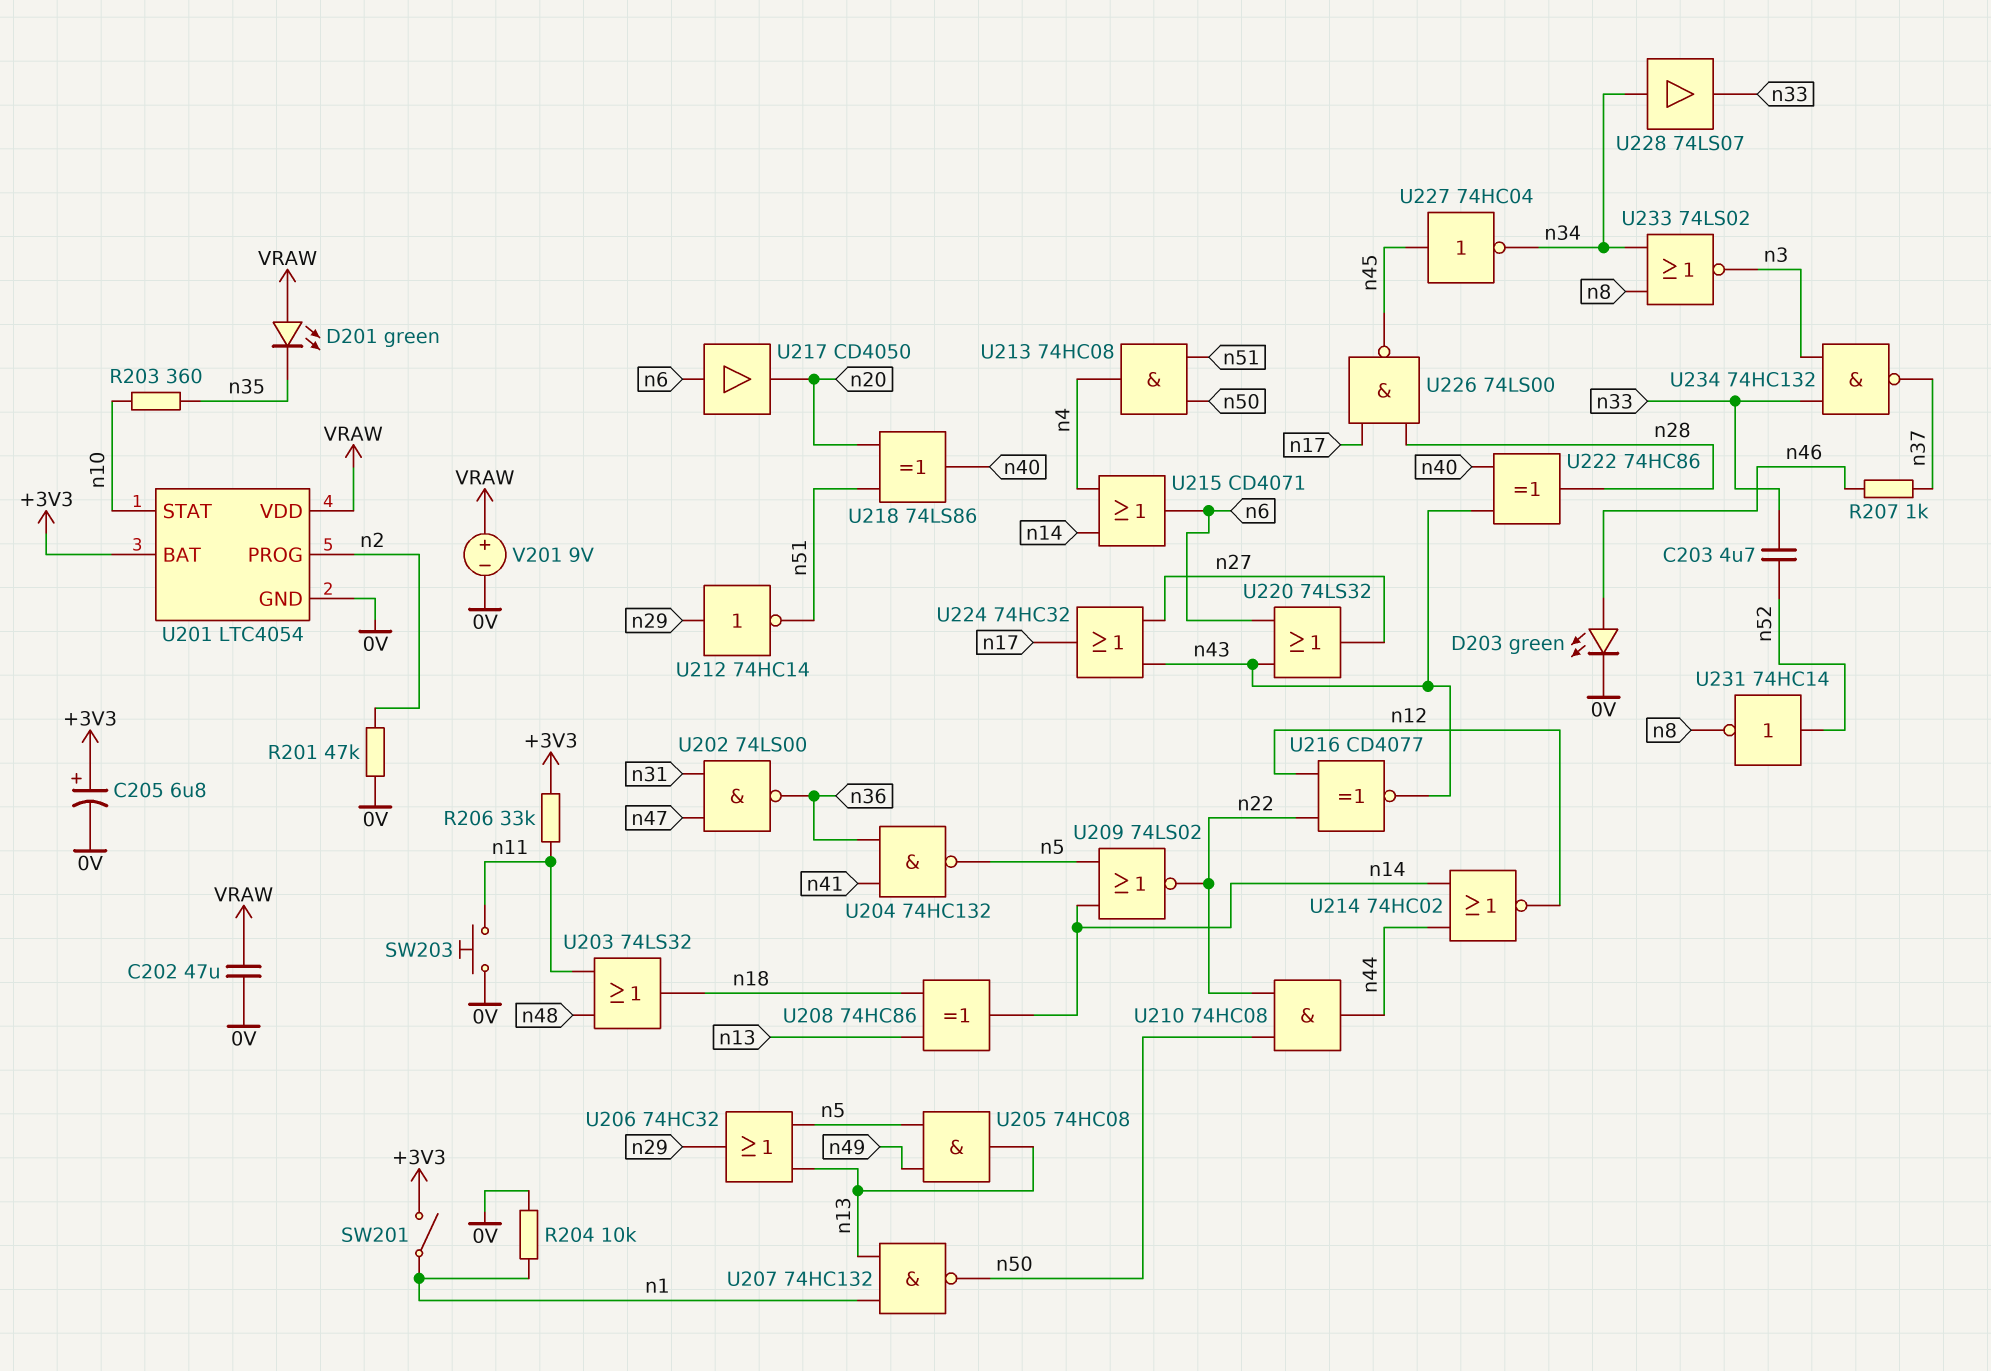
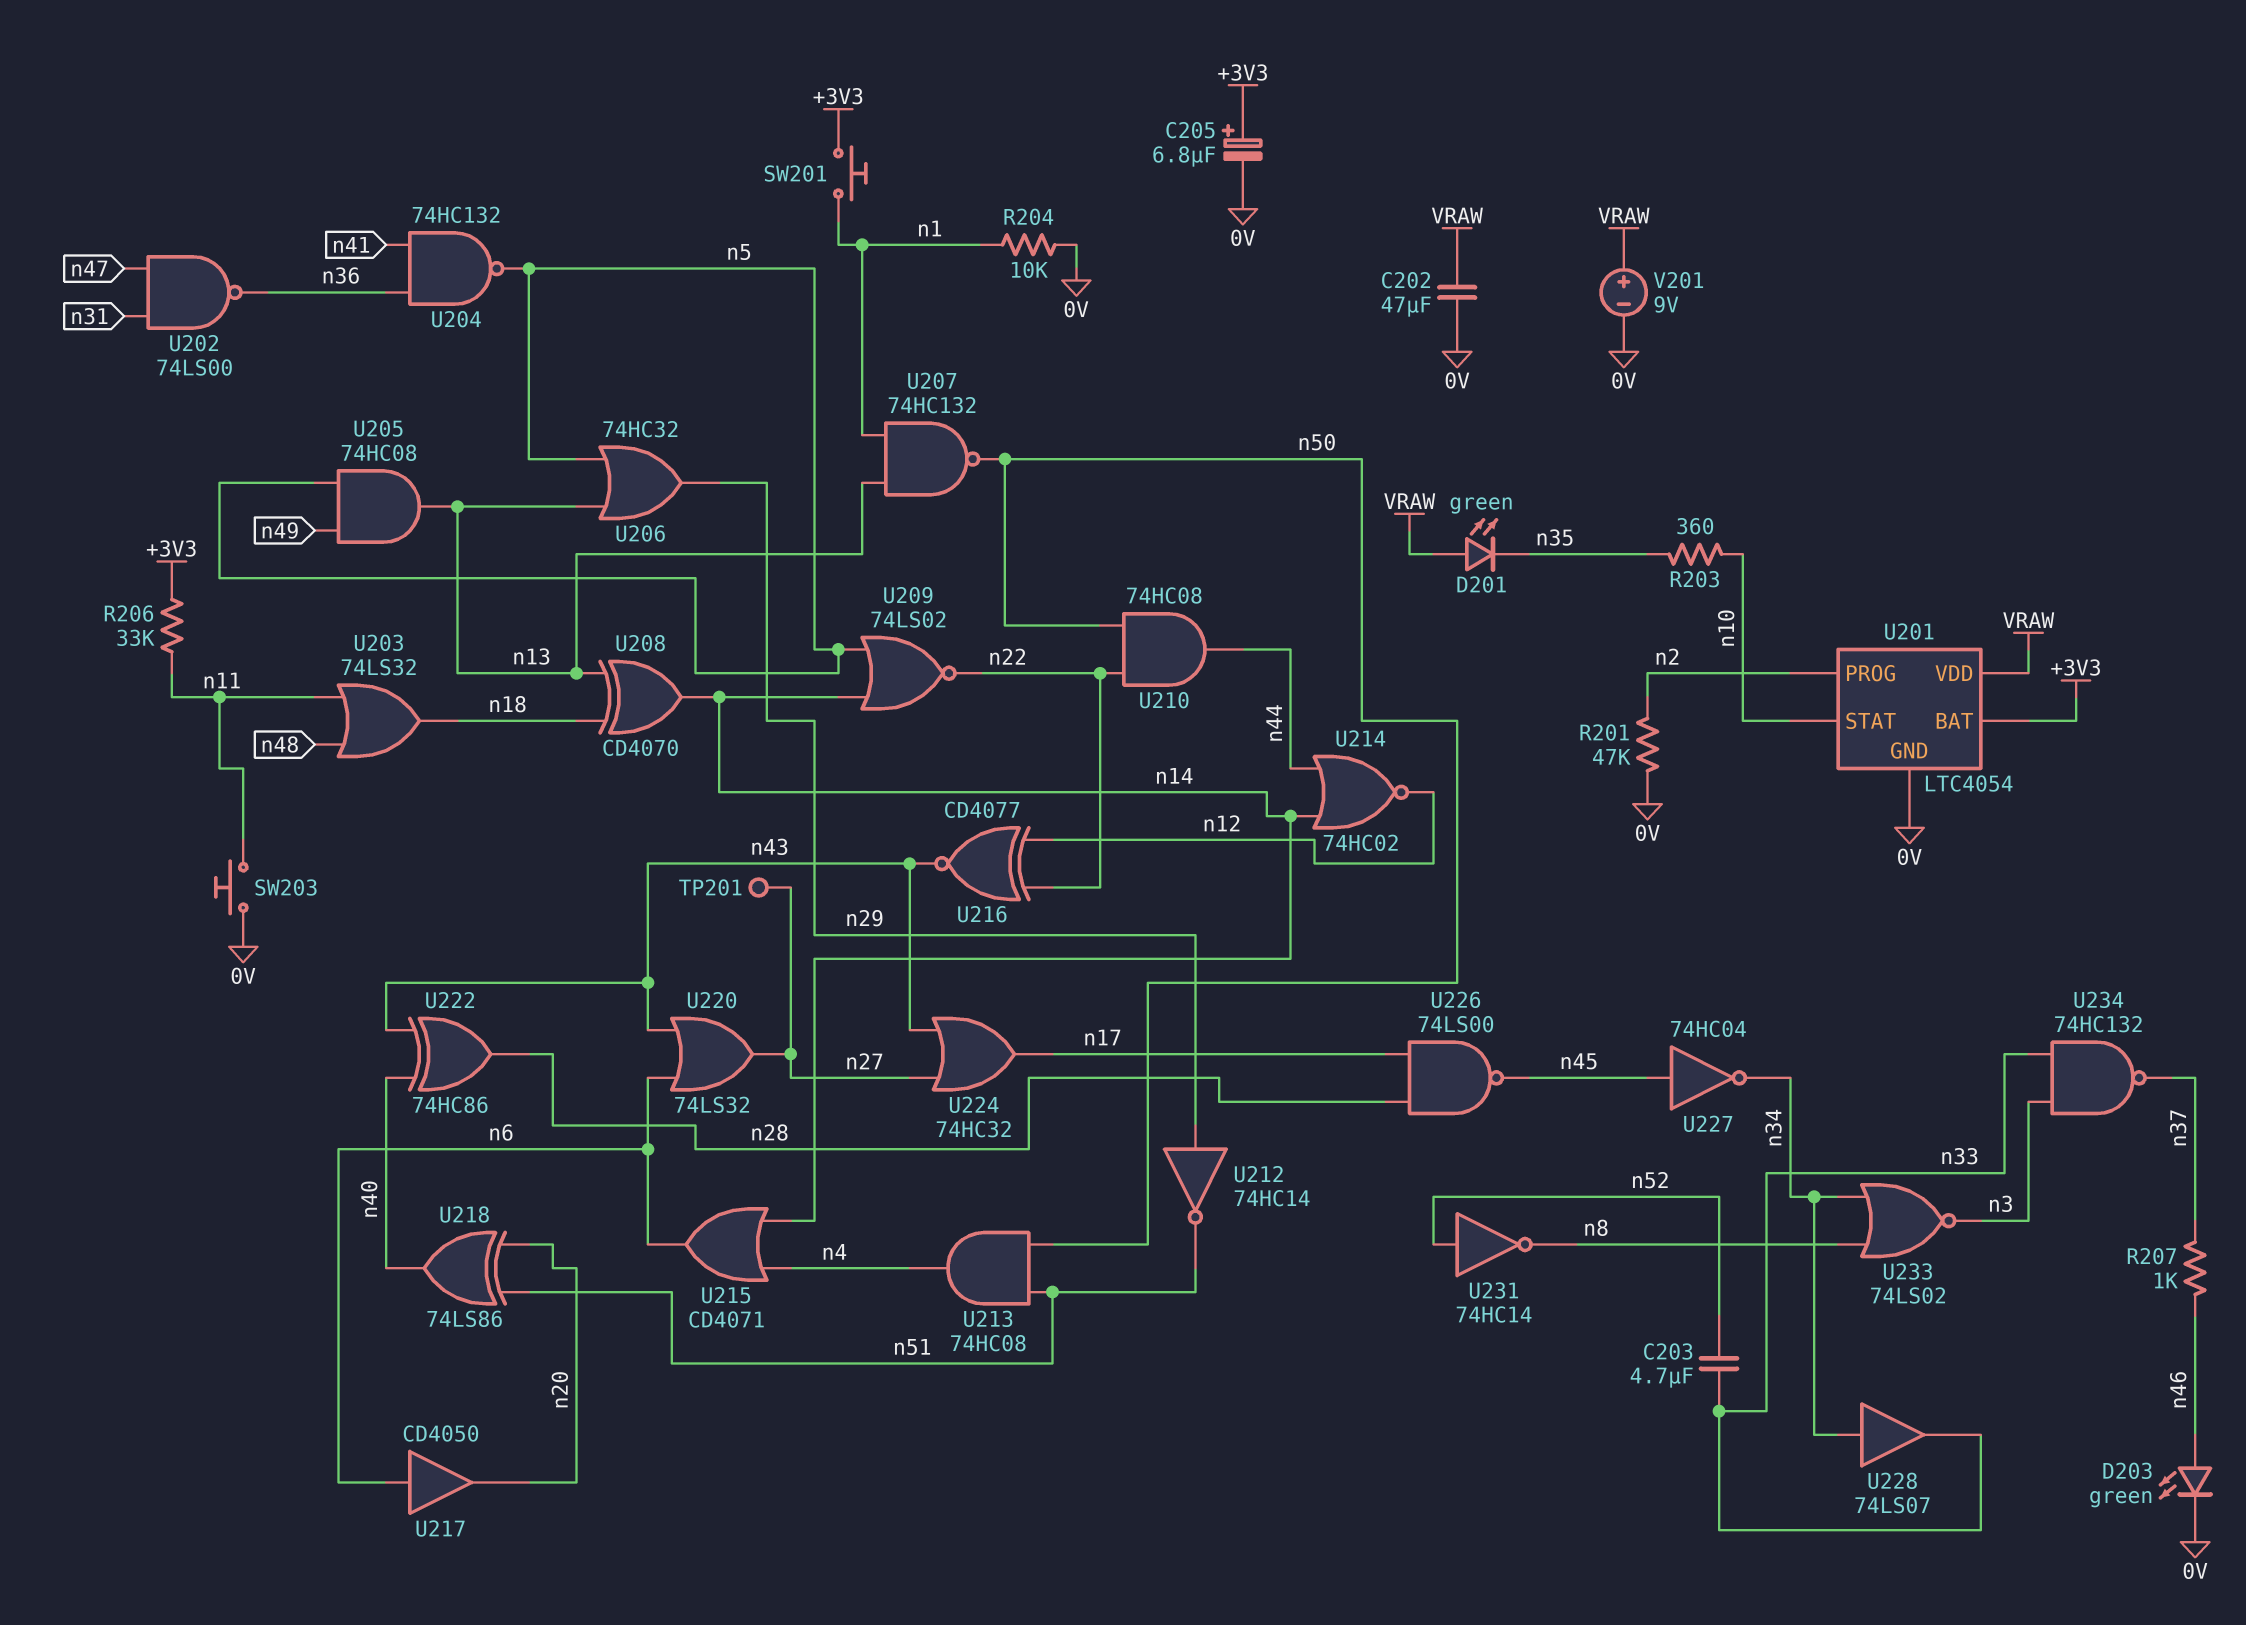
SW201: switch (+3V3, n1) -> button (+3V3, n1)
TP201: none -> test point (n27)
U208: XOR 74HC86 (in n13, in n18, out n14) -> XOR CD4070 (in n13, in n18, out n14)

